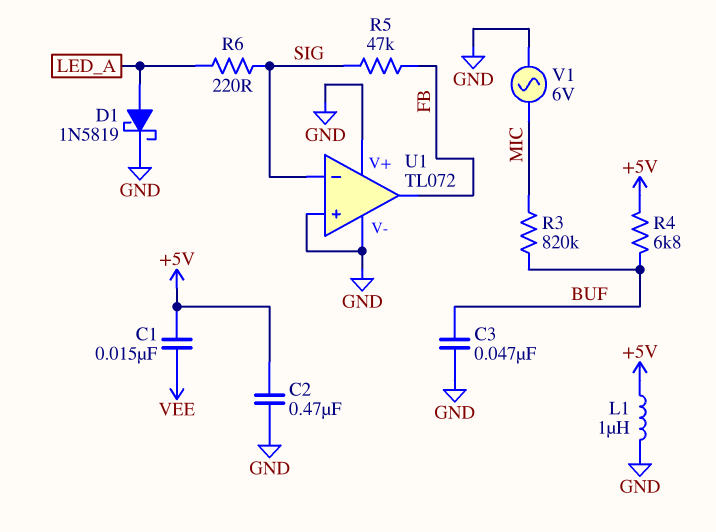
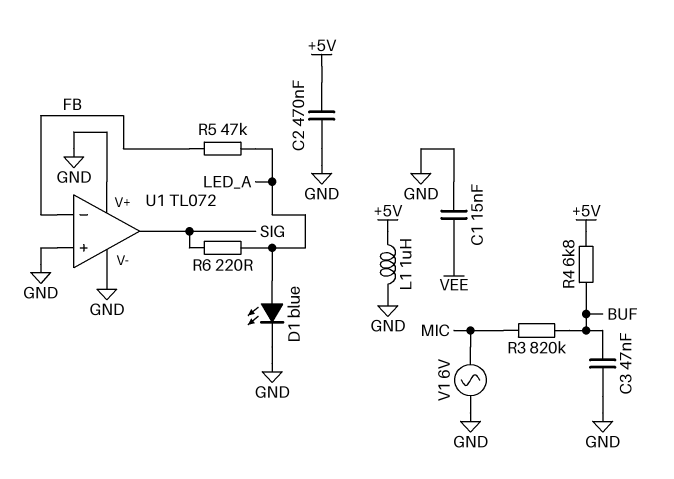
C1: 15nF (+5V, VEE) -> 15nF (GND, VEE)
D1: schottky 1N5819 (A LED_A, K GND) -> LED blue (A LED_A, K GND)
R5: 47k (FB, SIG) -> 47k (FB, LED_A)
U1 pin in-: SIG -> FB
U1 pin out: FB -> SIG

